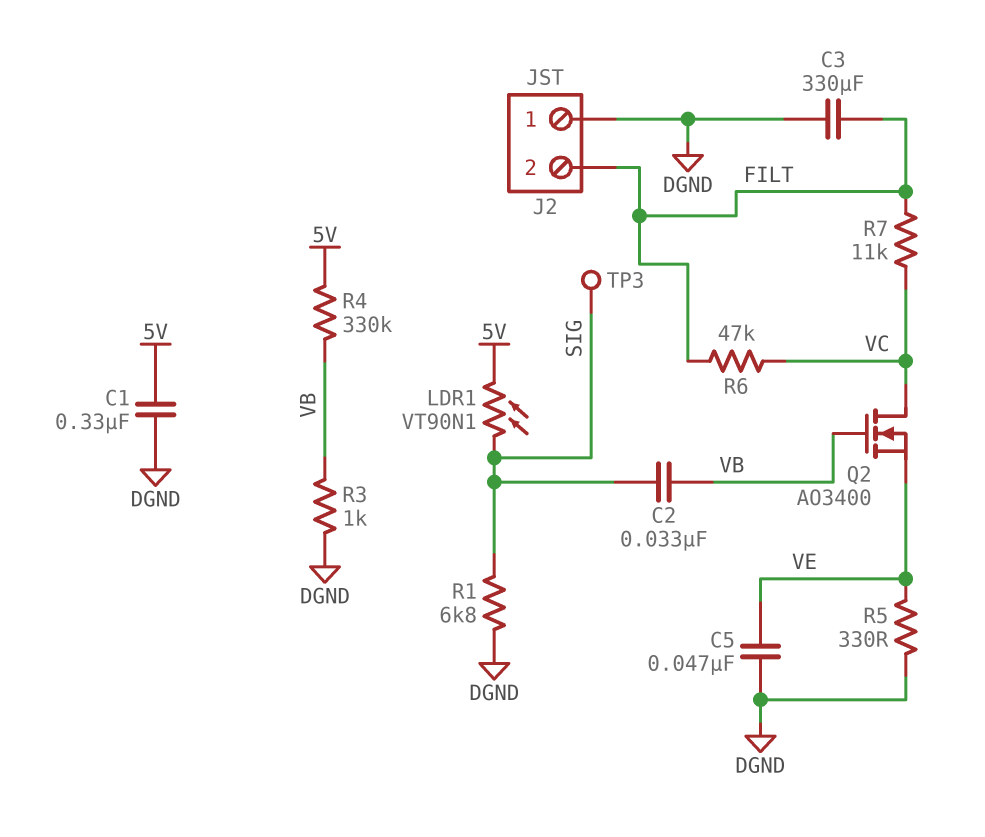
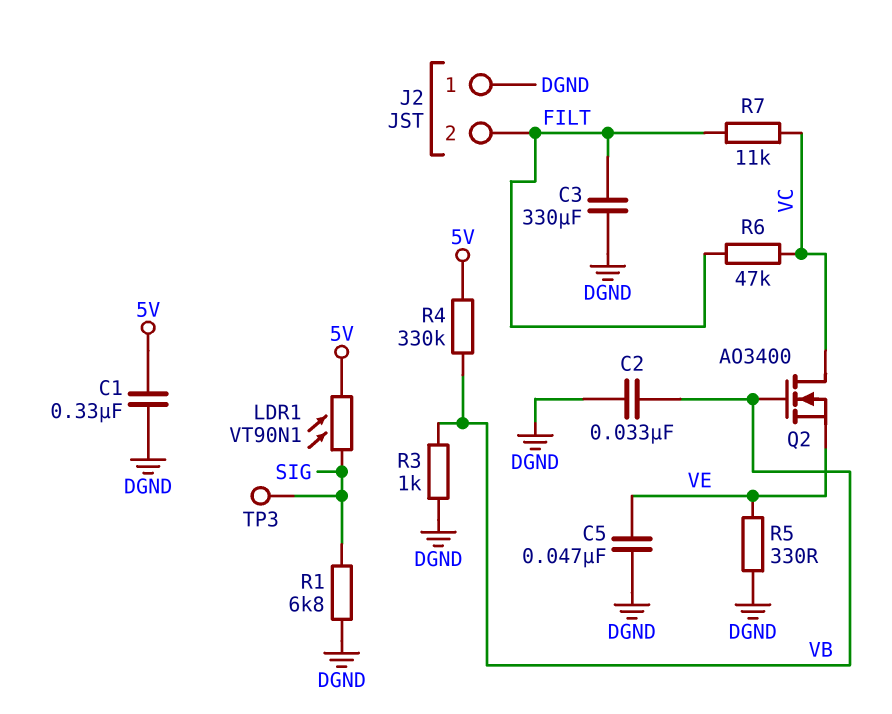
C2: 33nF (SIG, VB) -> 33nF (DGND, VB)

